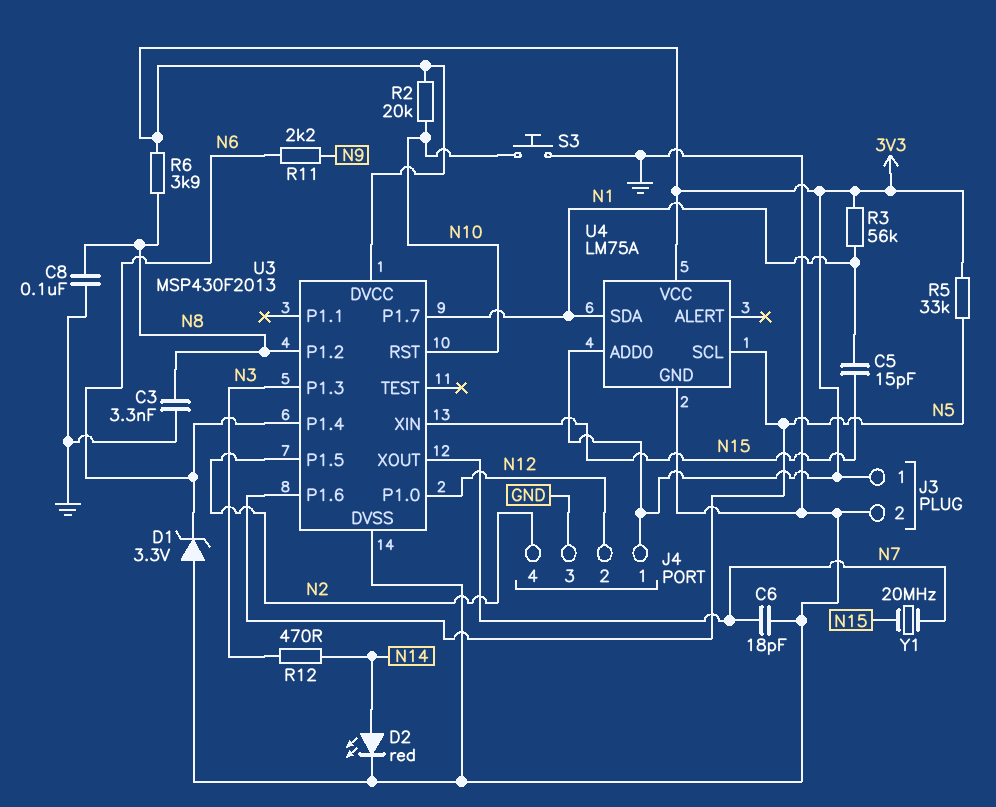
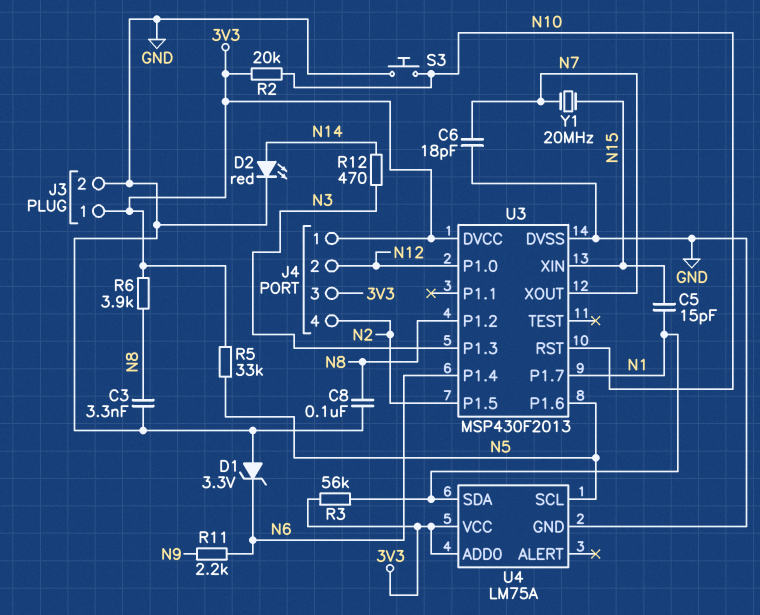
J4 pin 3: GND -> 3V3

